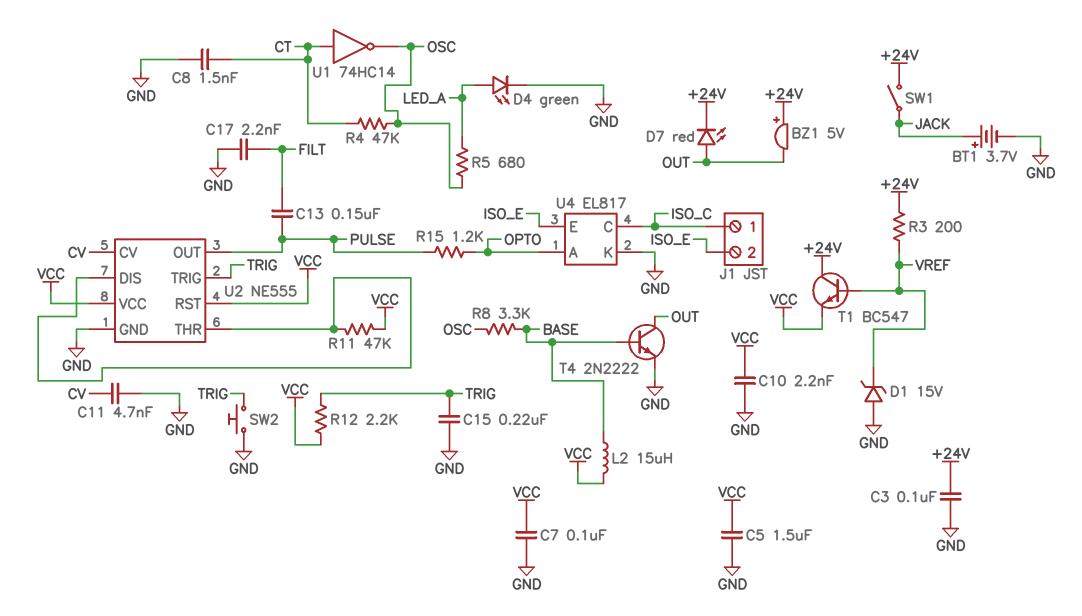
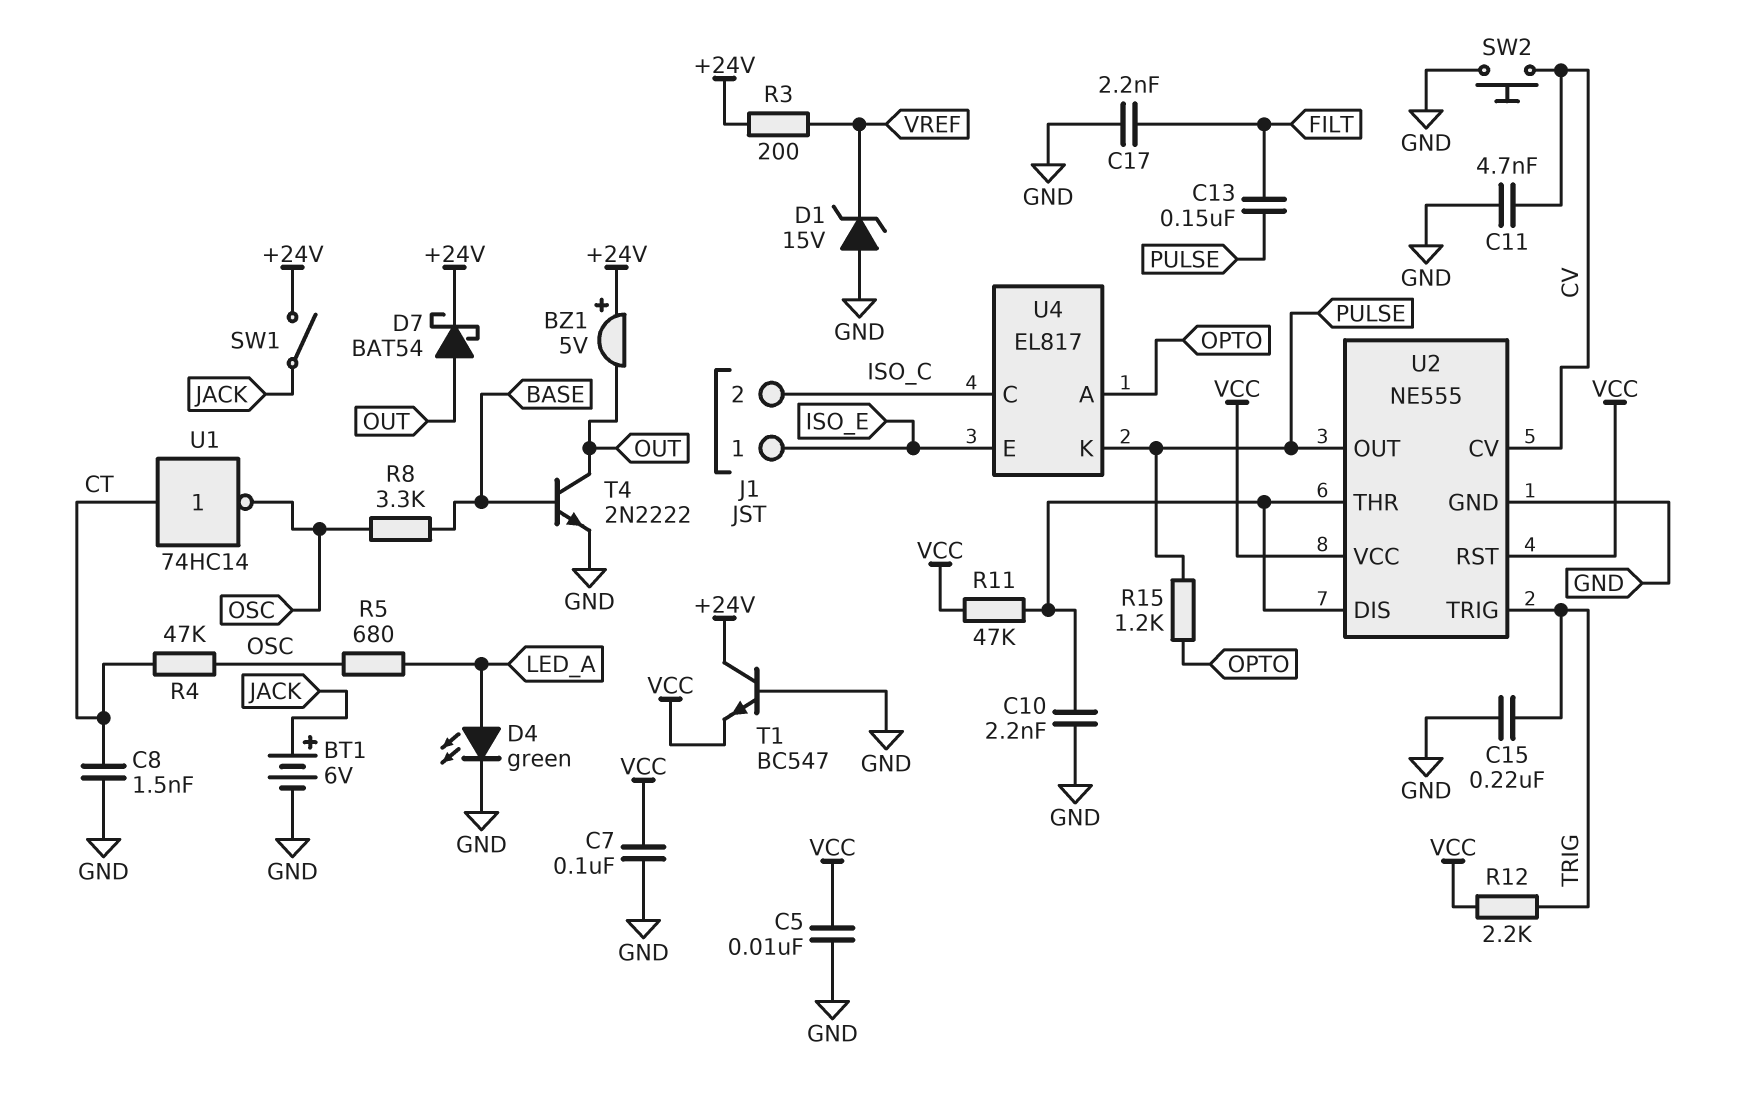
BT1: 3.7V (plus JACK, minus GND) -> 6V (plus JACK, minus GND)
C3: 100nF (+24V, GND) -> none
C5: 1.5uF (GND, VCC) -> 10nF (GND, VCC)
C10: 2.2nF (GND, VCC) -> 2.2nF (GND, U2/DIS)
D7: LED red (A OUT, K +24V) -> schottky BAT54 (A OUT, K +24V)
J1 pin 1: ISO_C -> ISO_E
J1 pin 2: ISO_E -> ISO_C
L2: 15uH (BASE, VCC) -> none
SW2: button (GND, TRIG) -> button (CV, GND)
T1: NPN BC547 (B VREF, C +24V, E VCC) -> NPN BC547 (B GND, C +24V, E VCC)
U4 pin K: GND -> PULSE

